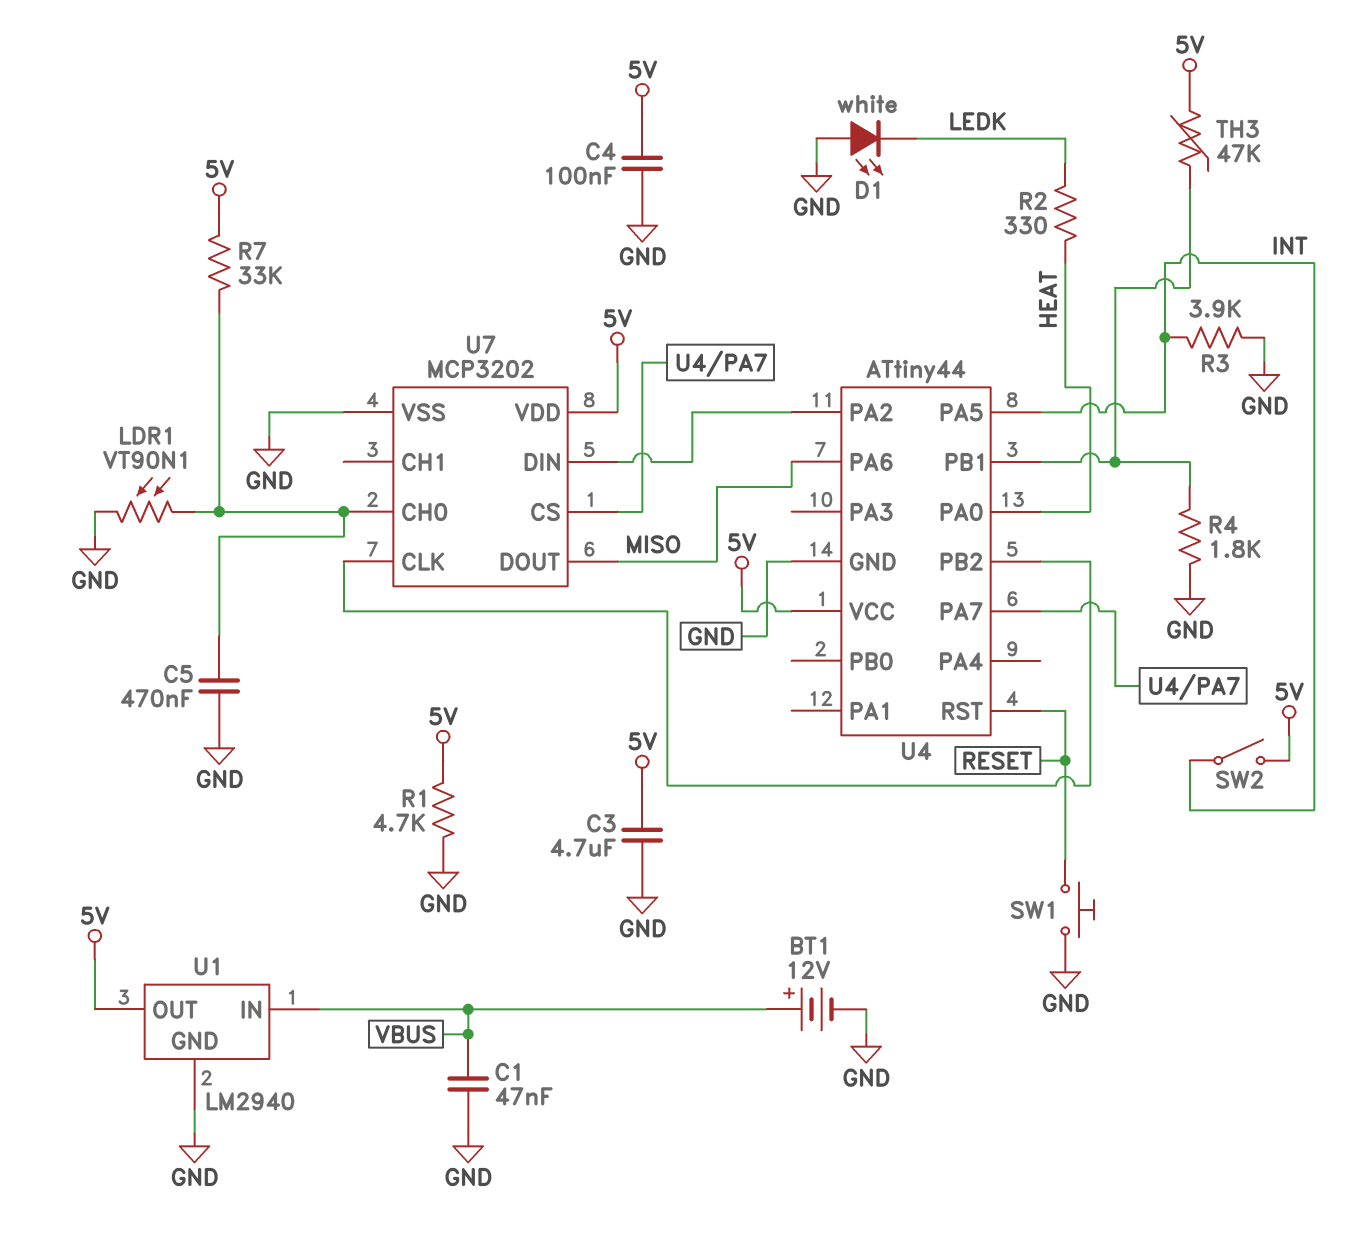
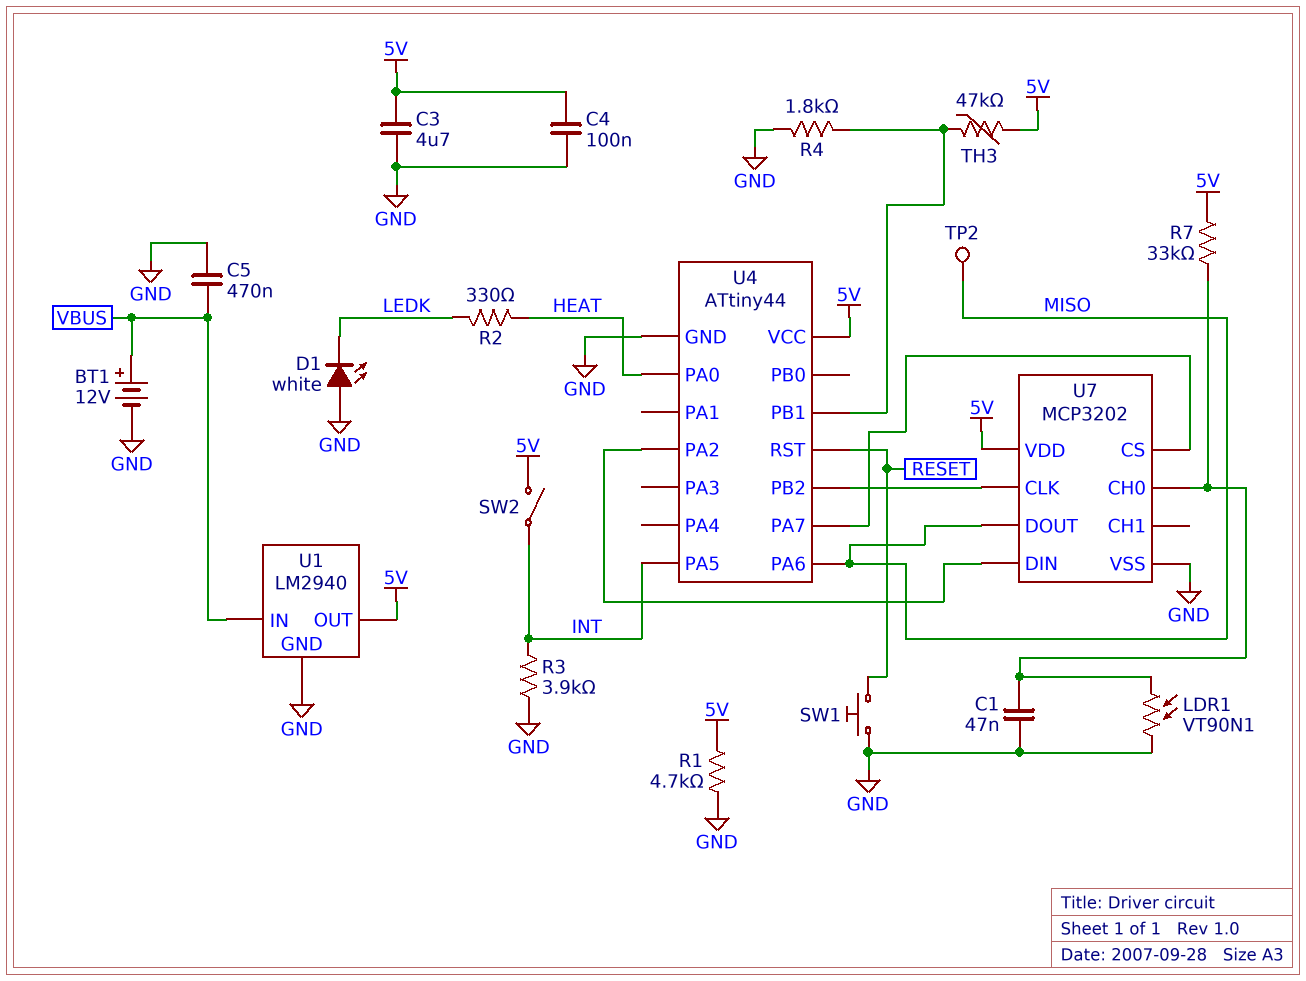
C1: 47nF (GND, VBUS) -> 47nF (GND, U7/CH0)
C5: 470nF (GND, U7/CH0) -> 470nF (GND, VBUS)
TP2: none -> test point (MISO)

